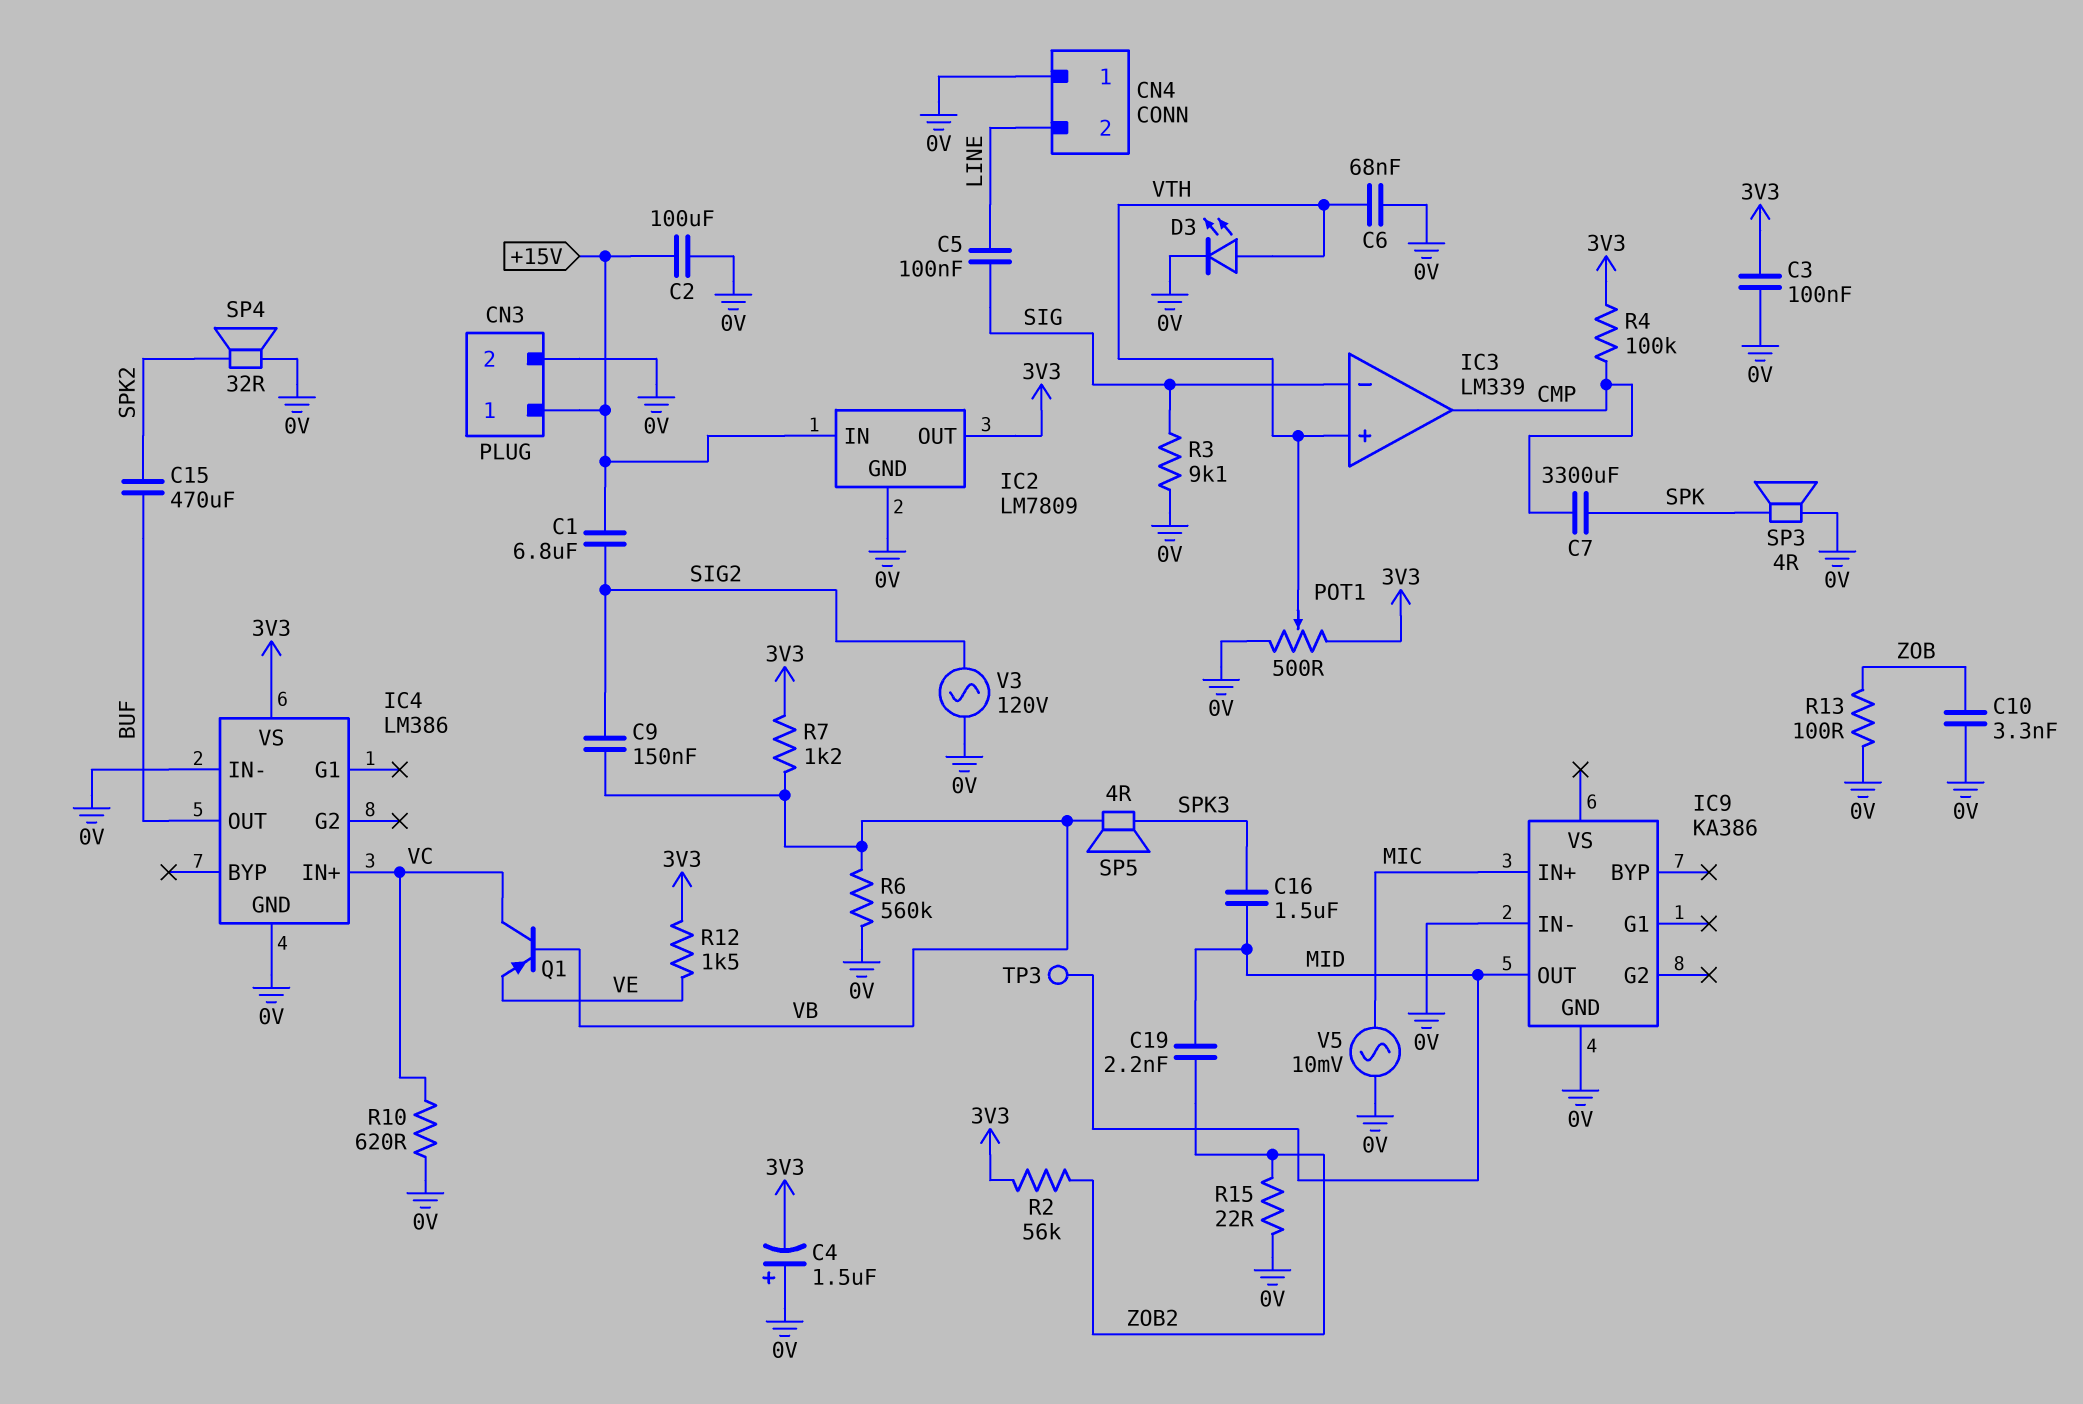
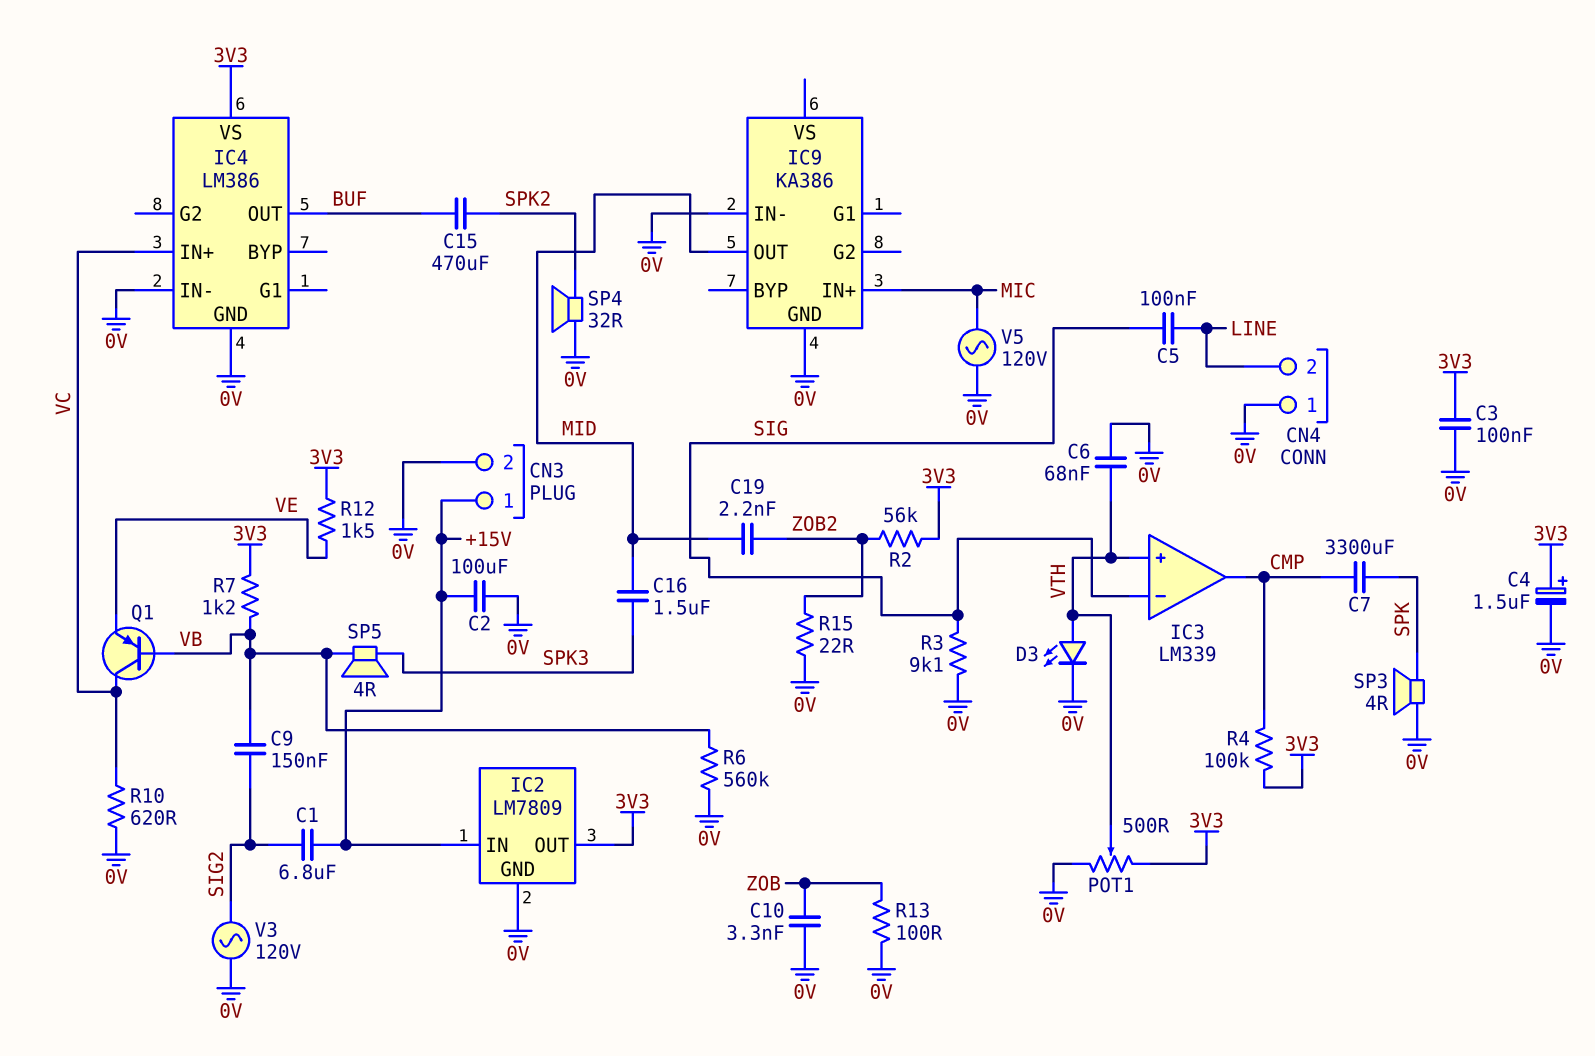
C4: 1.5uF (plus 0V, minus 3V3) -> 1.5uF (plus 3V3, minus 0V)
TP3: test point (MID) -> none
V5: AC 10mV (0V, MIC) -> AC 120V (0V, MIC)

